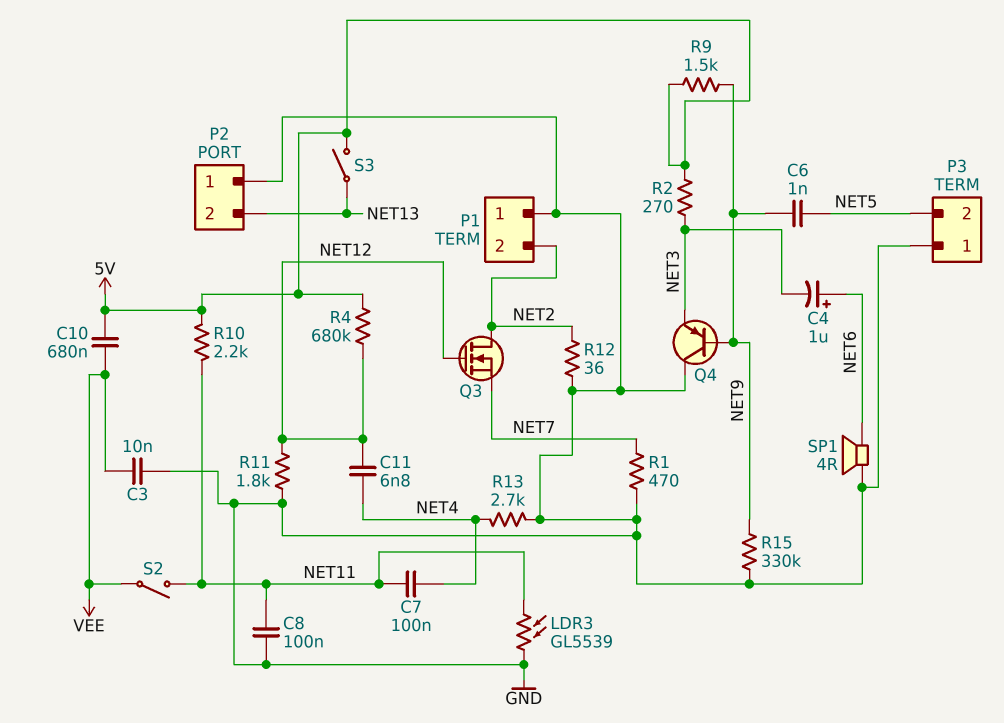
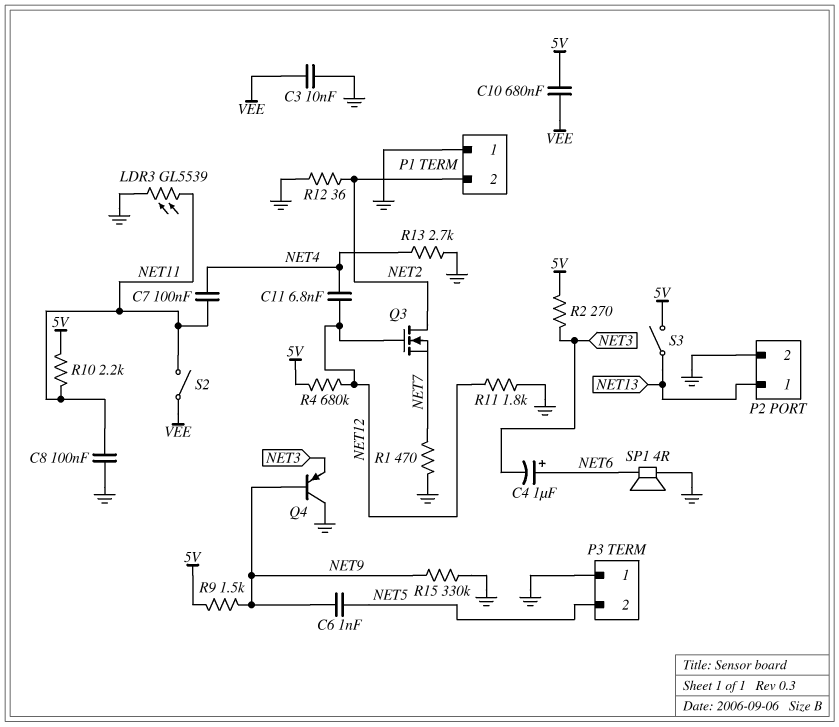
P2 pin 1: GND -> NET13
P2 pin 2: NET13 -> GND

